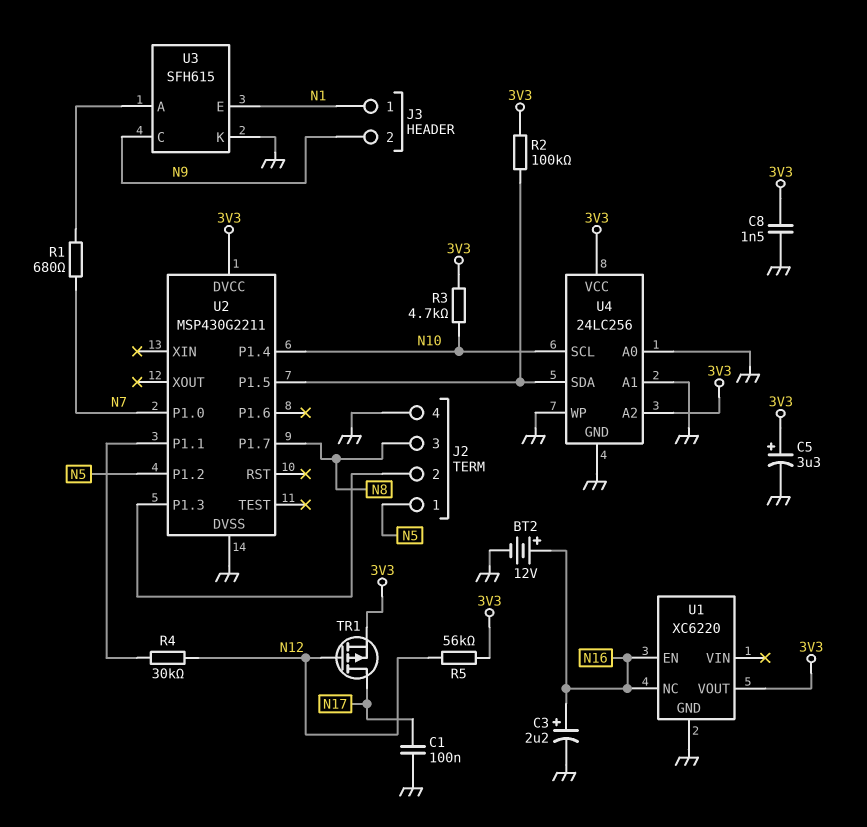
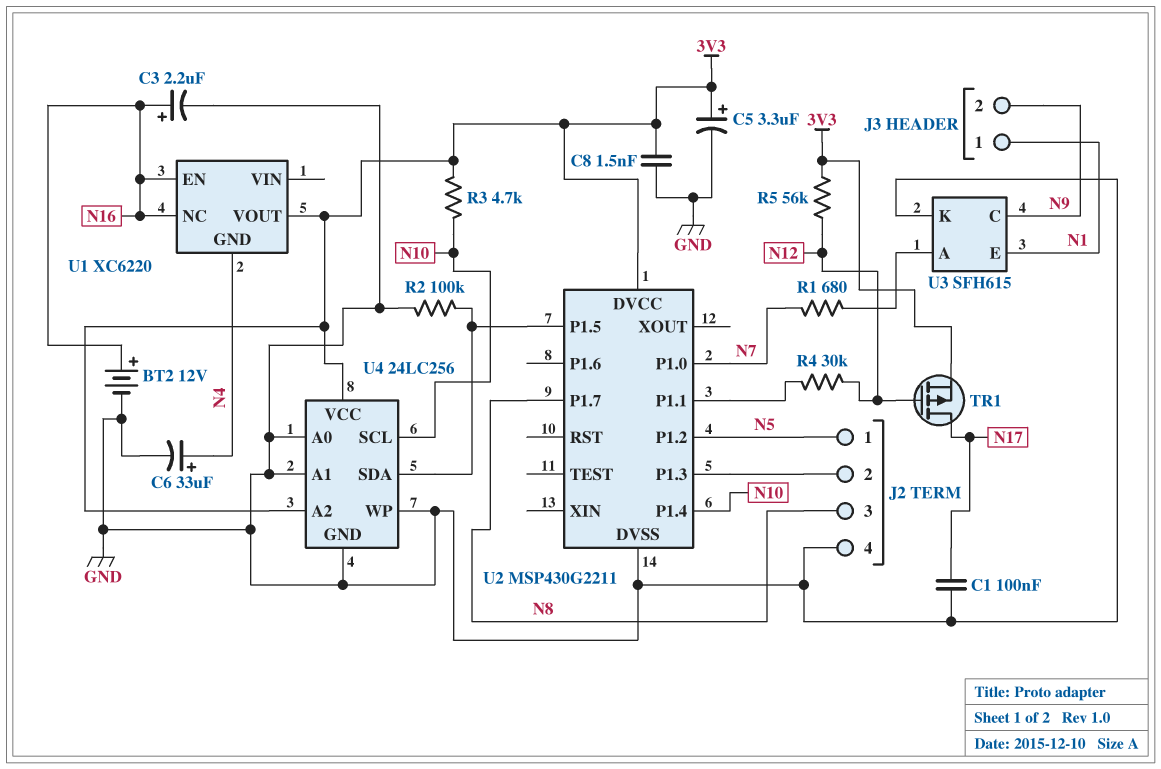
C6: none -> 33uF (plus N4, minus GND)
R2: 100k (3V3, U2/P1.5) -> 100k (GND, U2/P1.5)
U1 pin GND: GND -> N4

